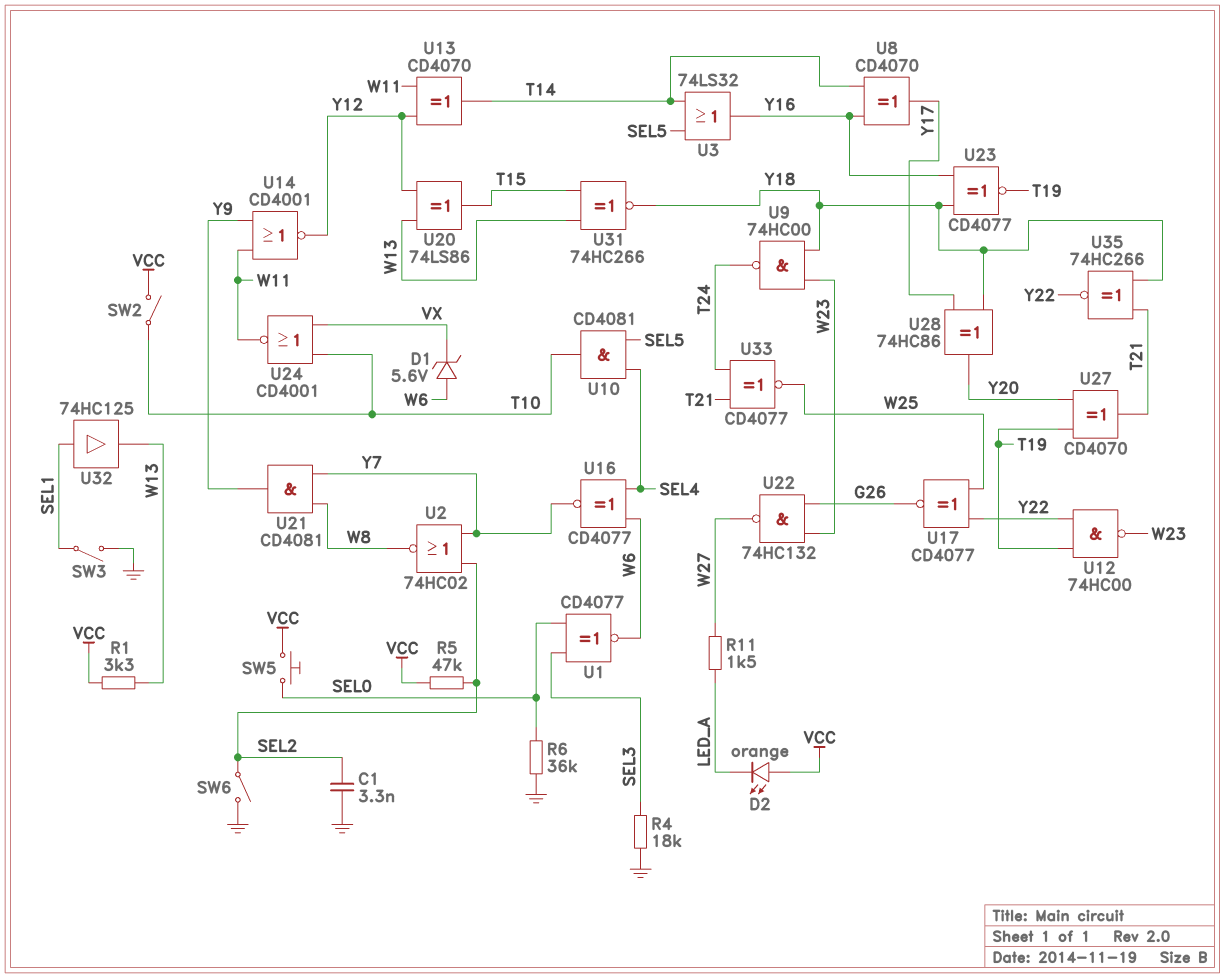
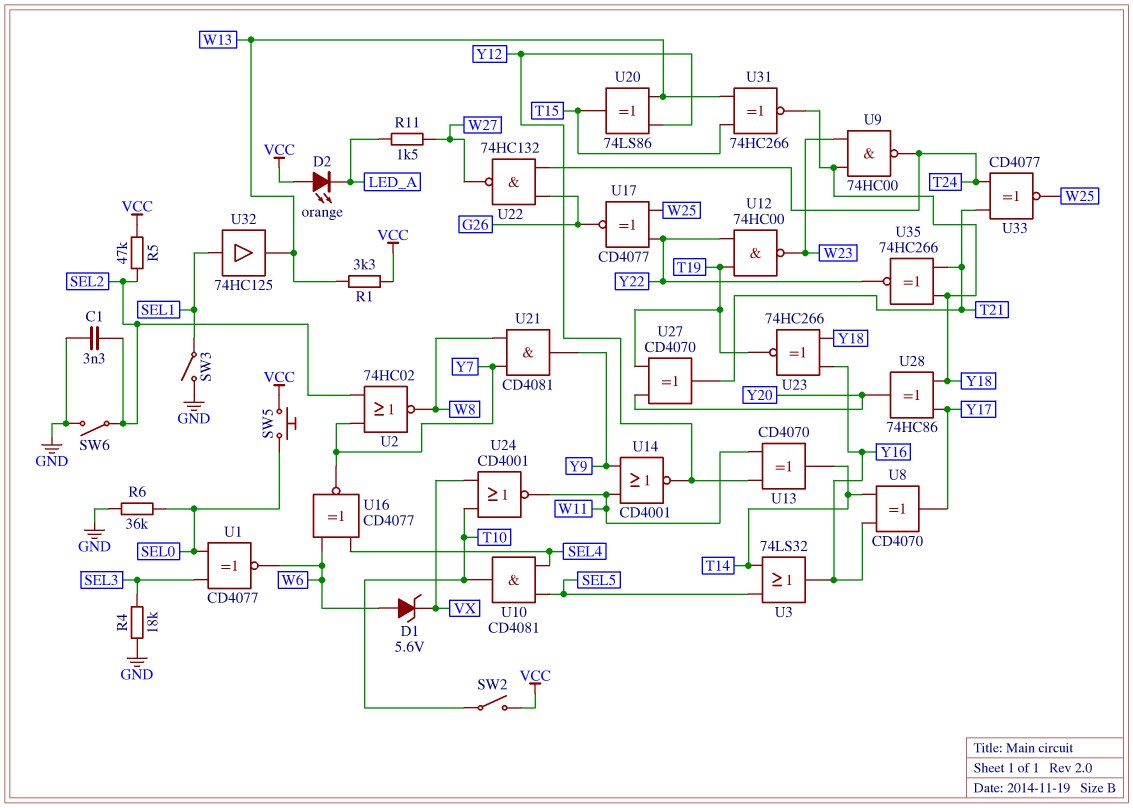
U22: NAND 74HC132 (in G26, in W23, out W27) -> NAND 74HC132 (in G26, in T24, out W27)
U23: XNOR CD4077 (in Y16, in Y18, out T19) -> XNOR 74HC266 (in Y16, in Y18, out T19)

